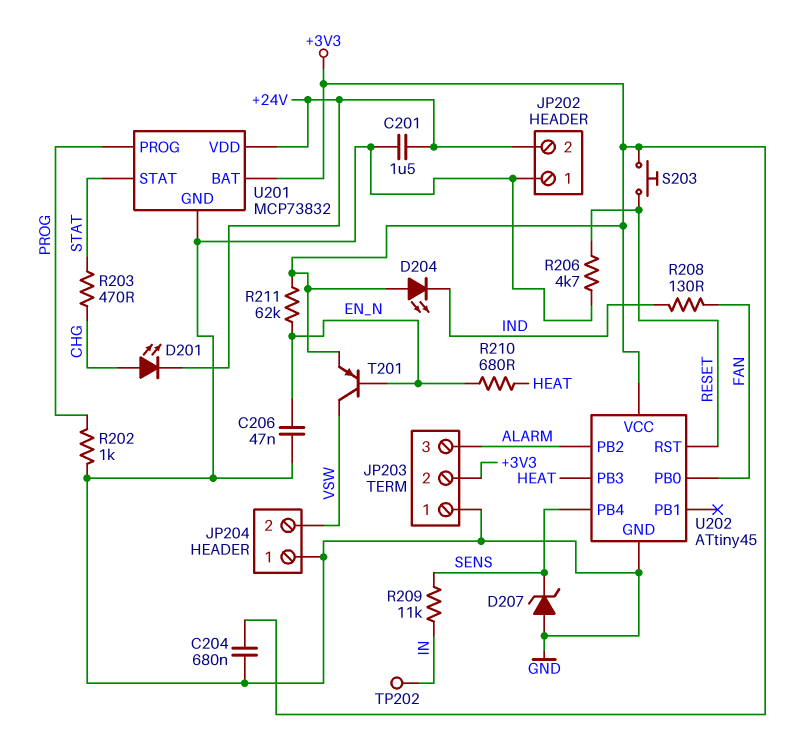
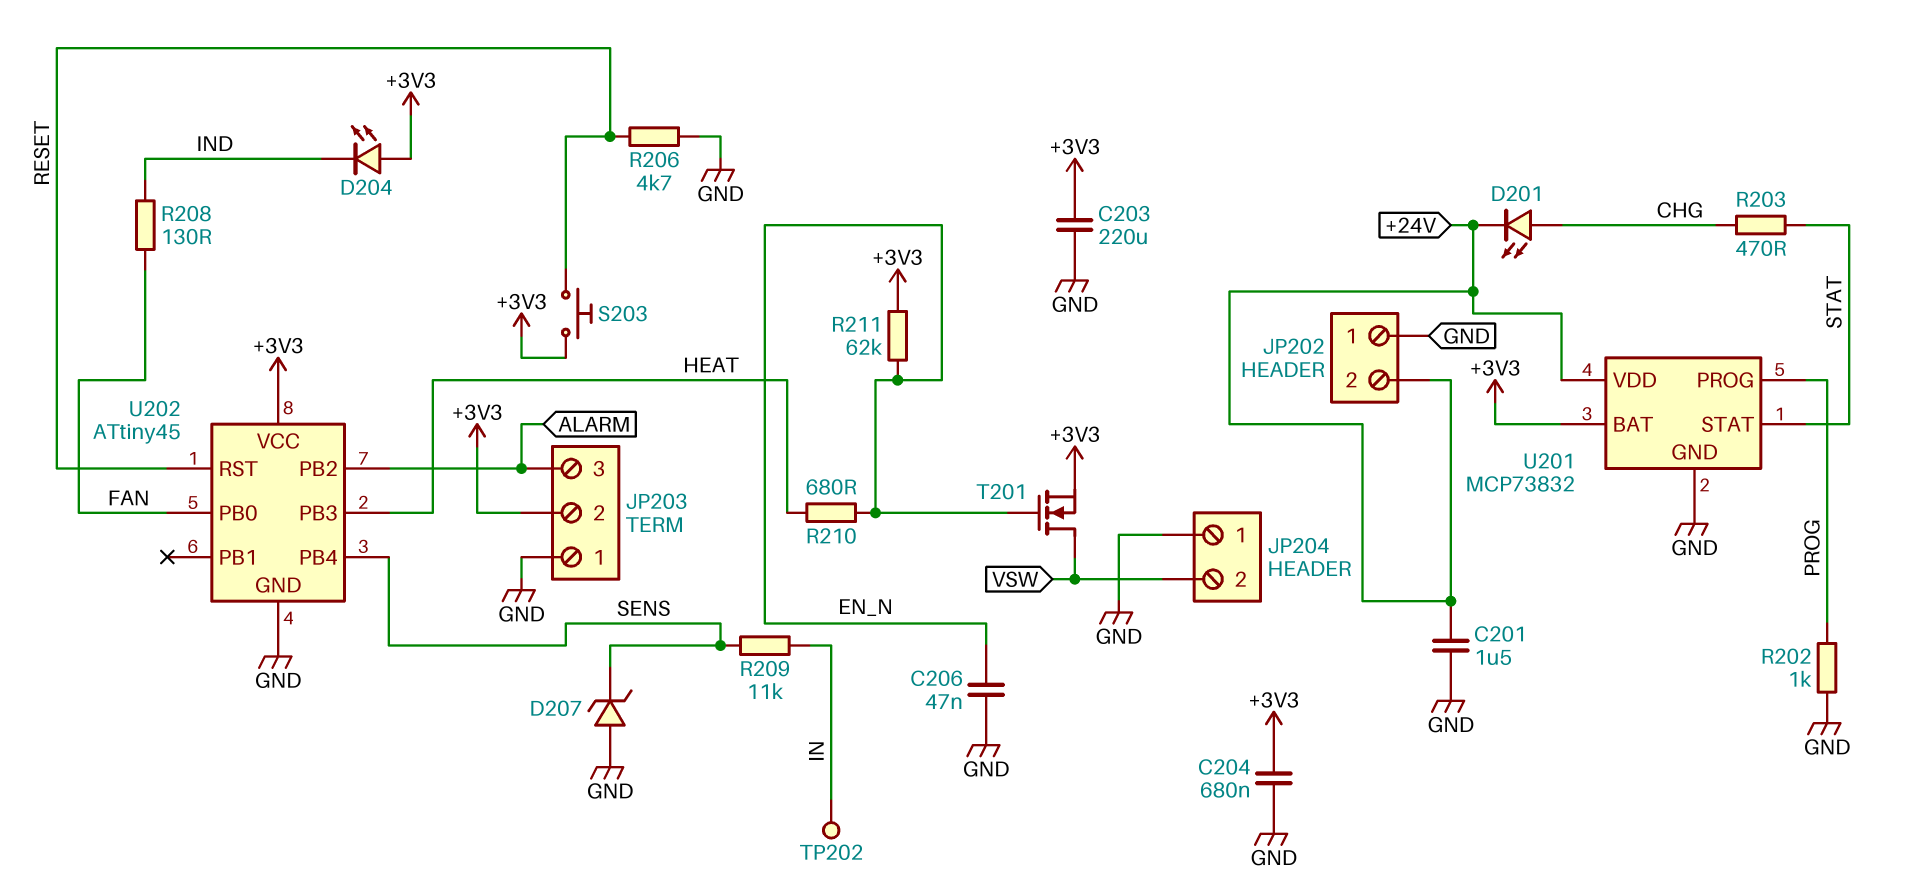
C203: none -> 220uF (+3V3, GND)
T201: PNP (B EN_N, C VSW, E +3V3) -> NMOS (G EN_N, D VSW, S +3V3)

